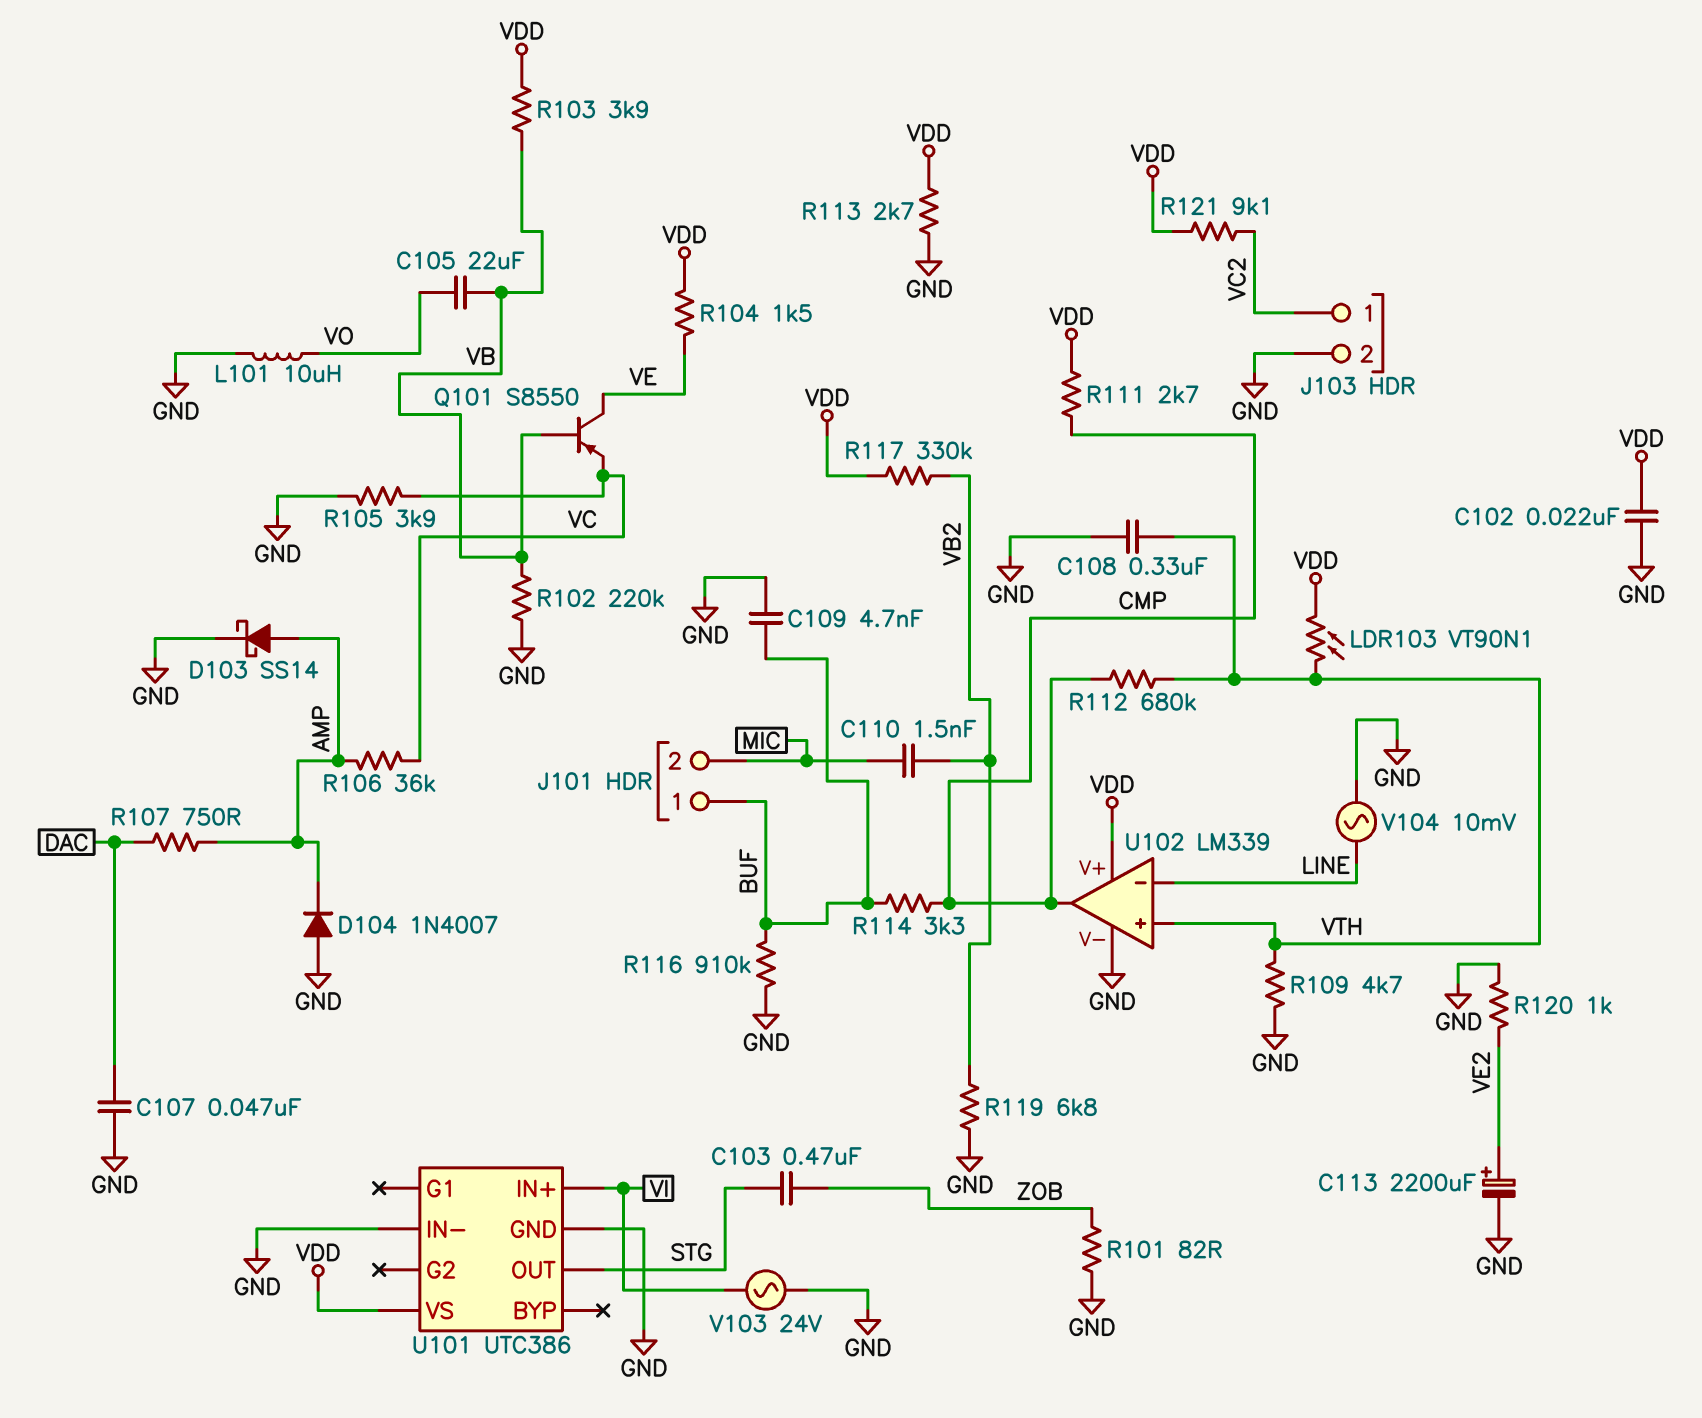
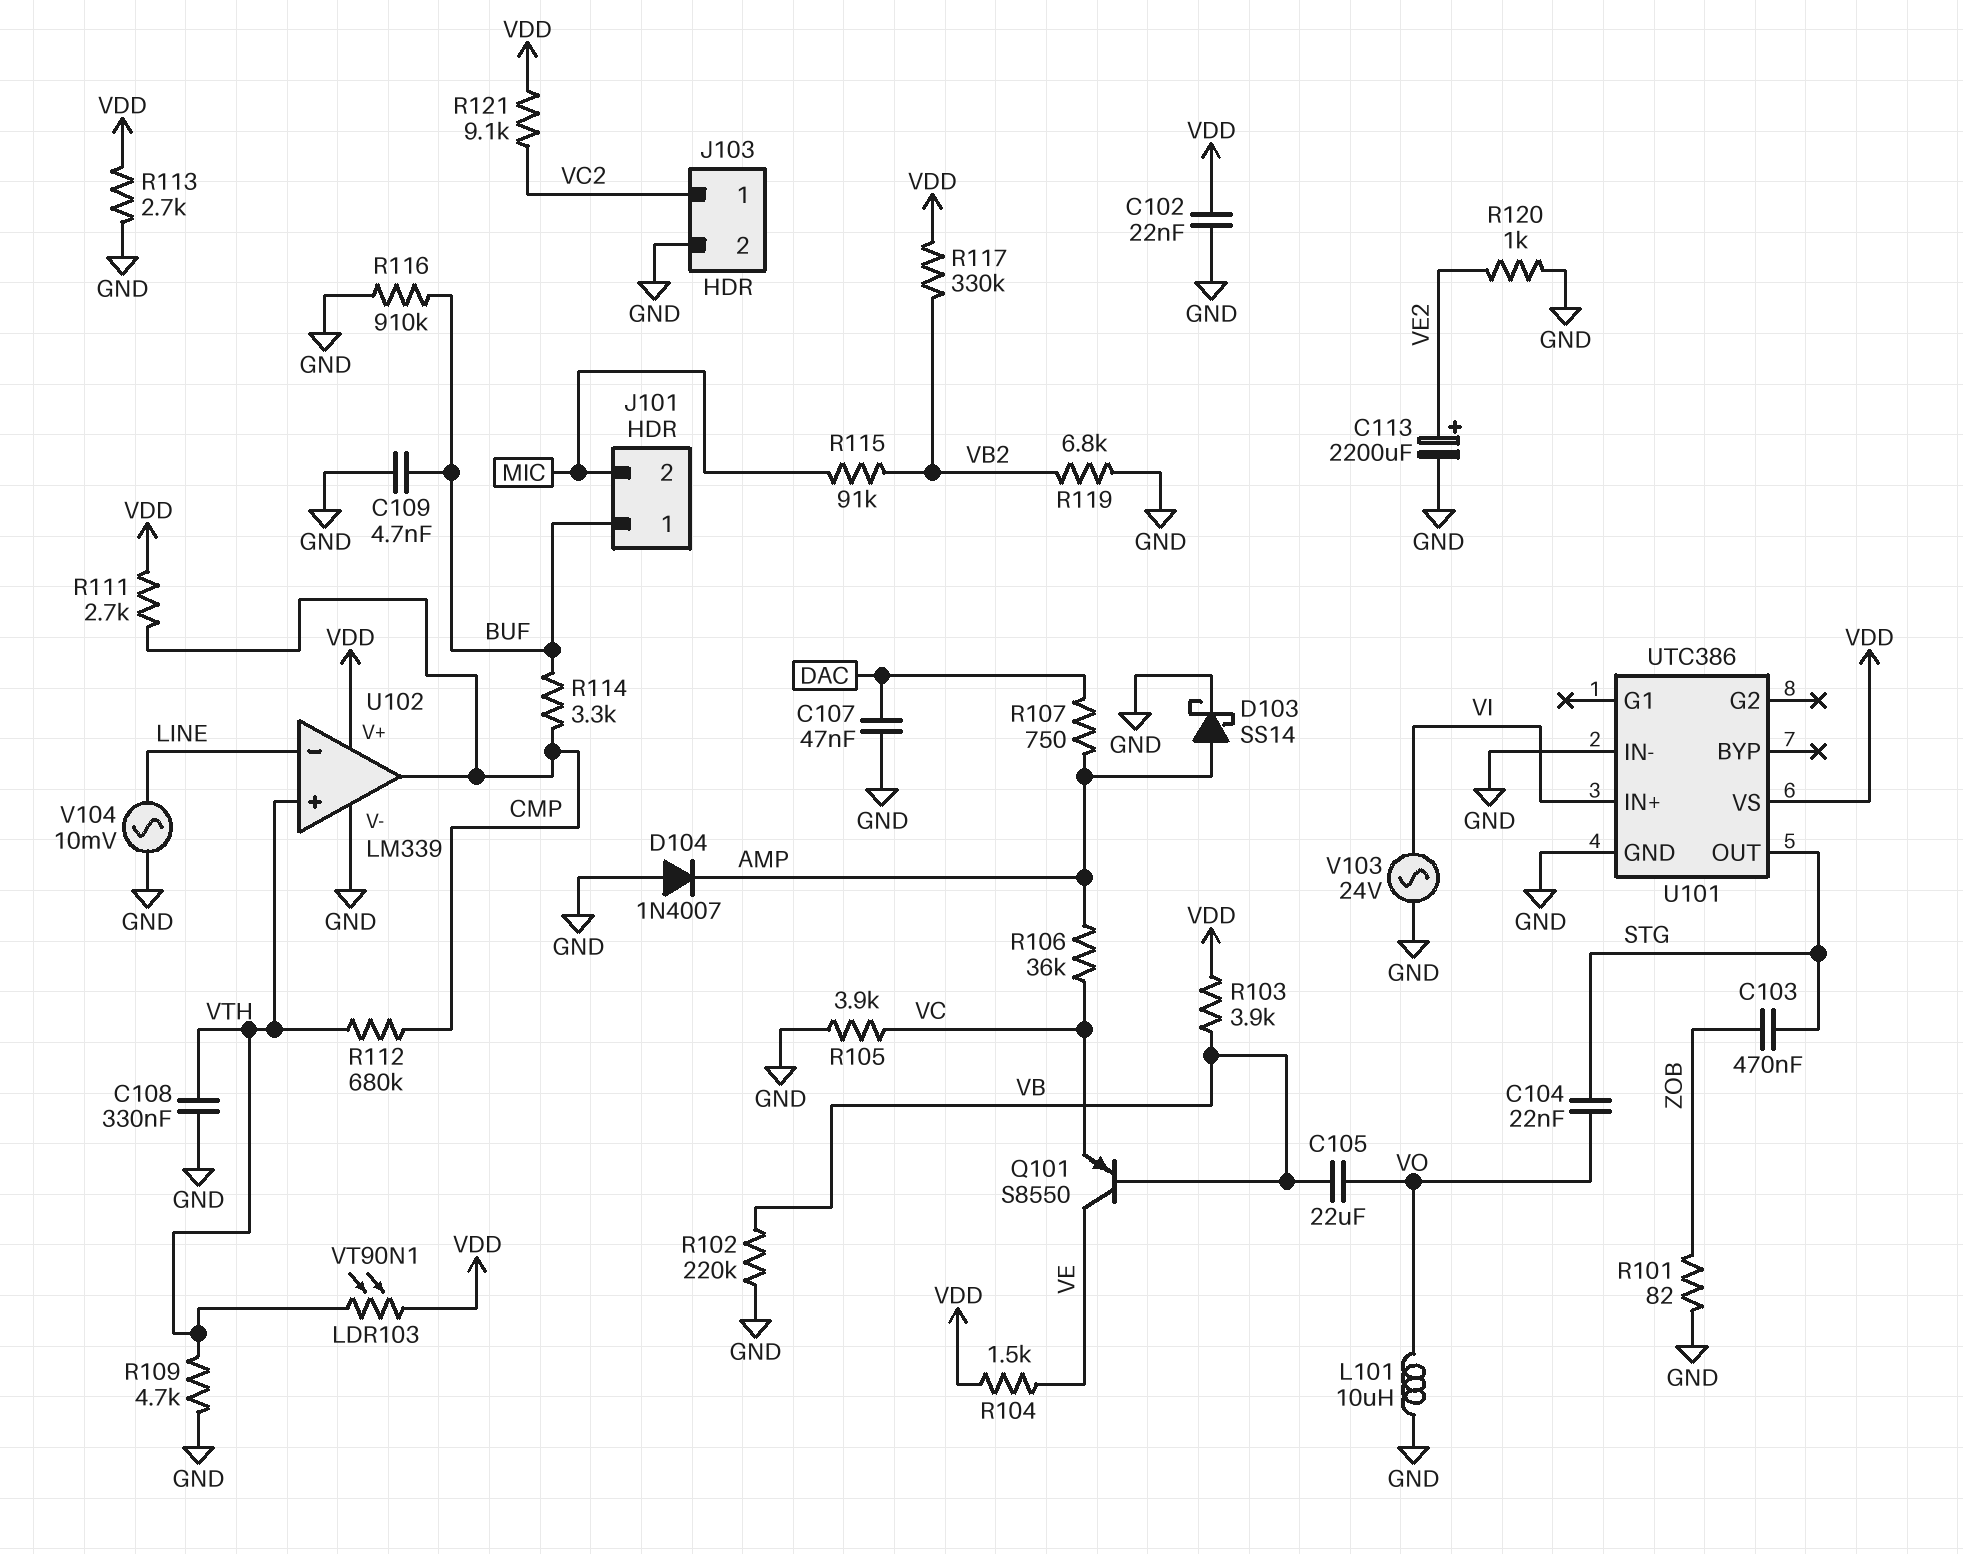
C104: none -> 22nF (STG, VO)
C110: 1.5nF (MIC, VB2) -> none
R115: none -> 91k (MIC, VB2)

